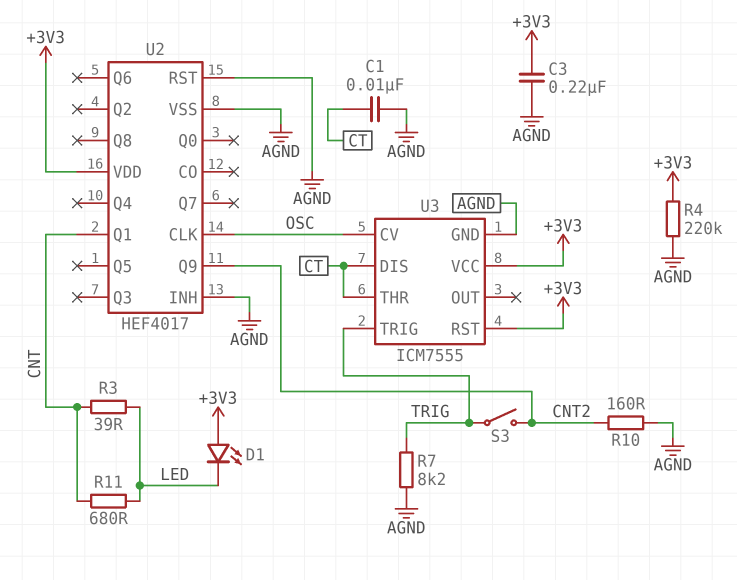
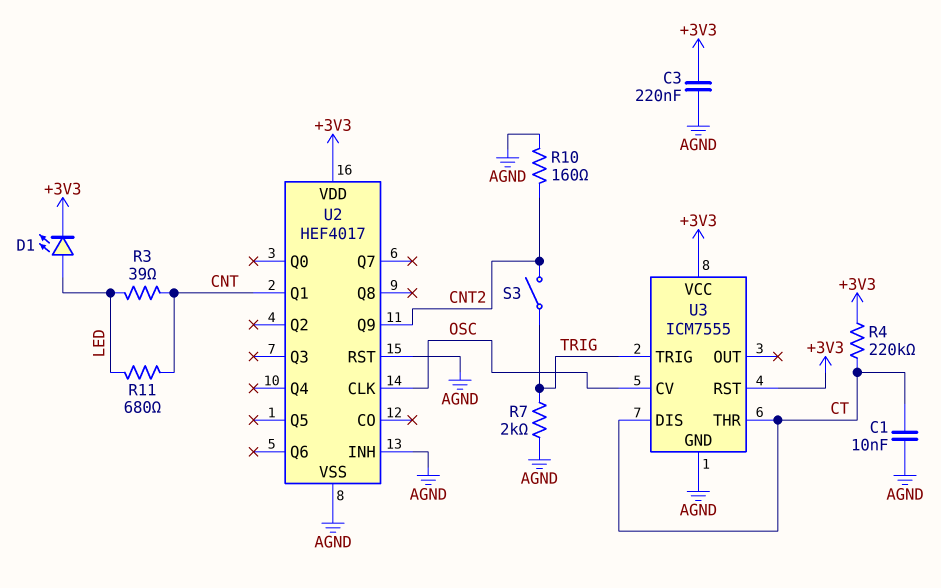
D1: LED (A +3V3, K LED) -> LED (A LED, K +3V3)
R4: 220k (+3V3, AGND) -> 220k (+3V3, CT)
R7: 8.2k (AGND, TRIG) -> 2k (AGND, TRIG)

